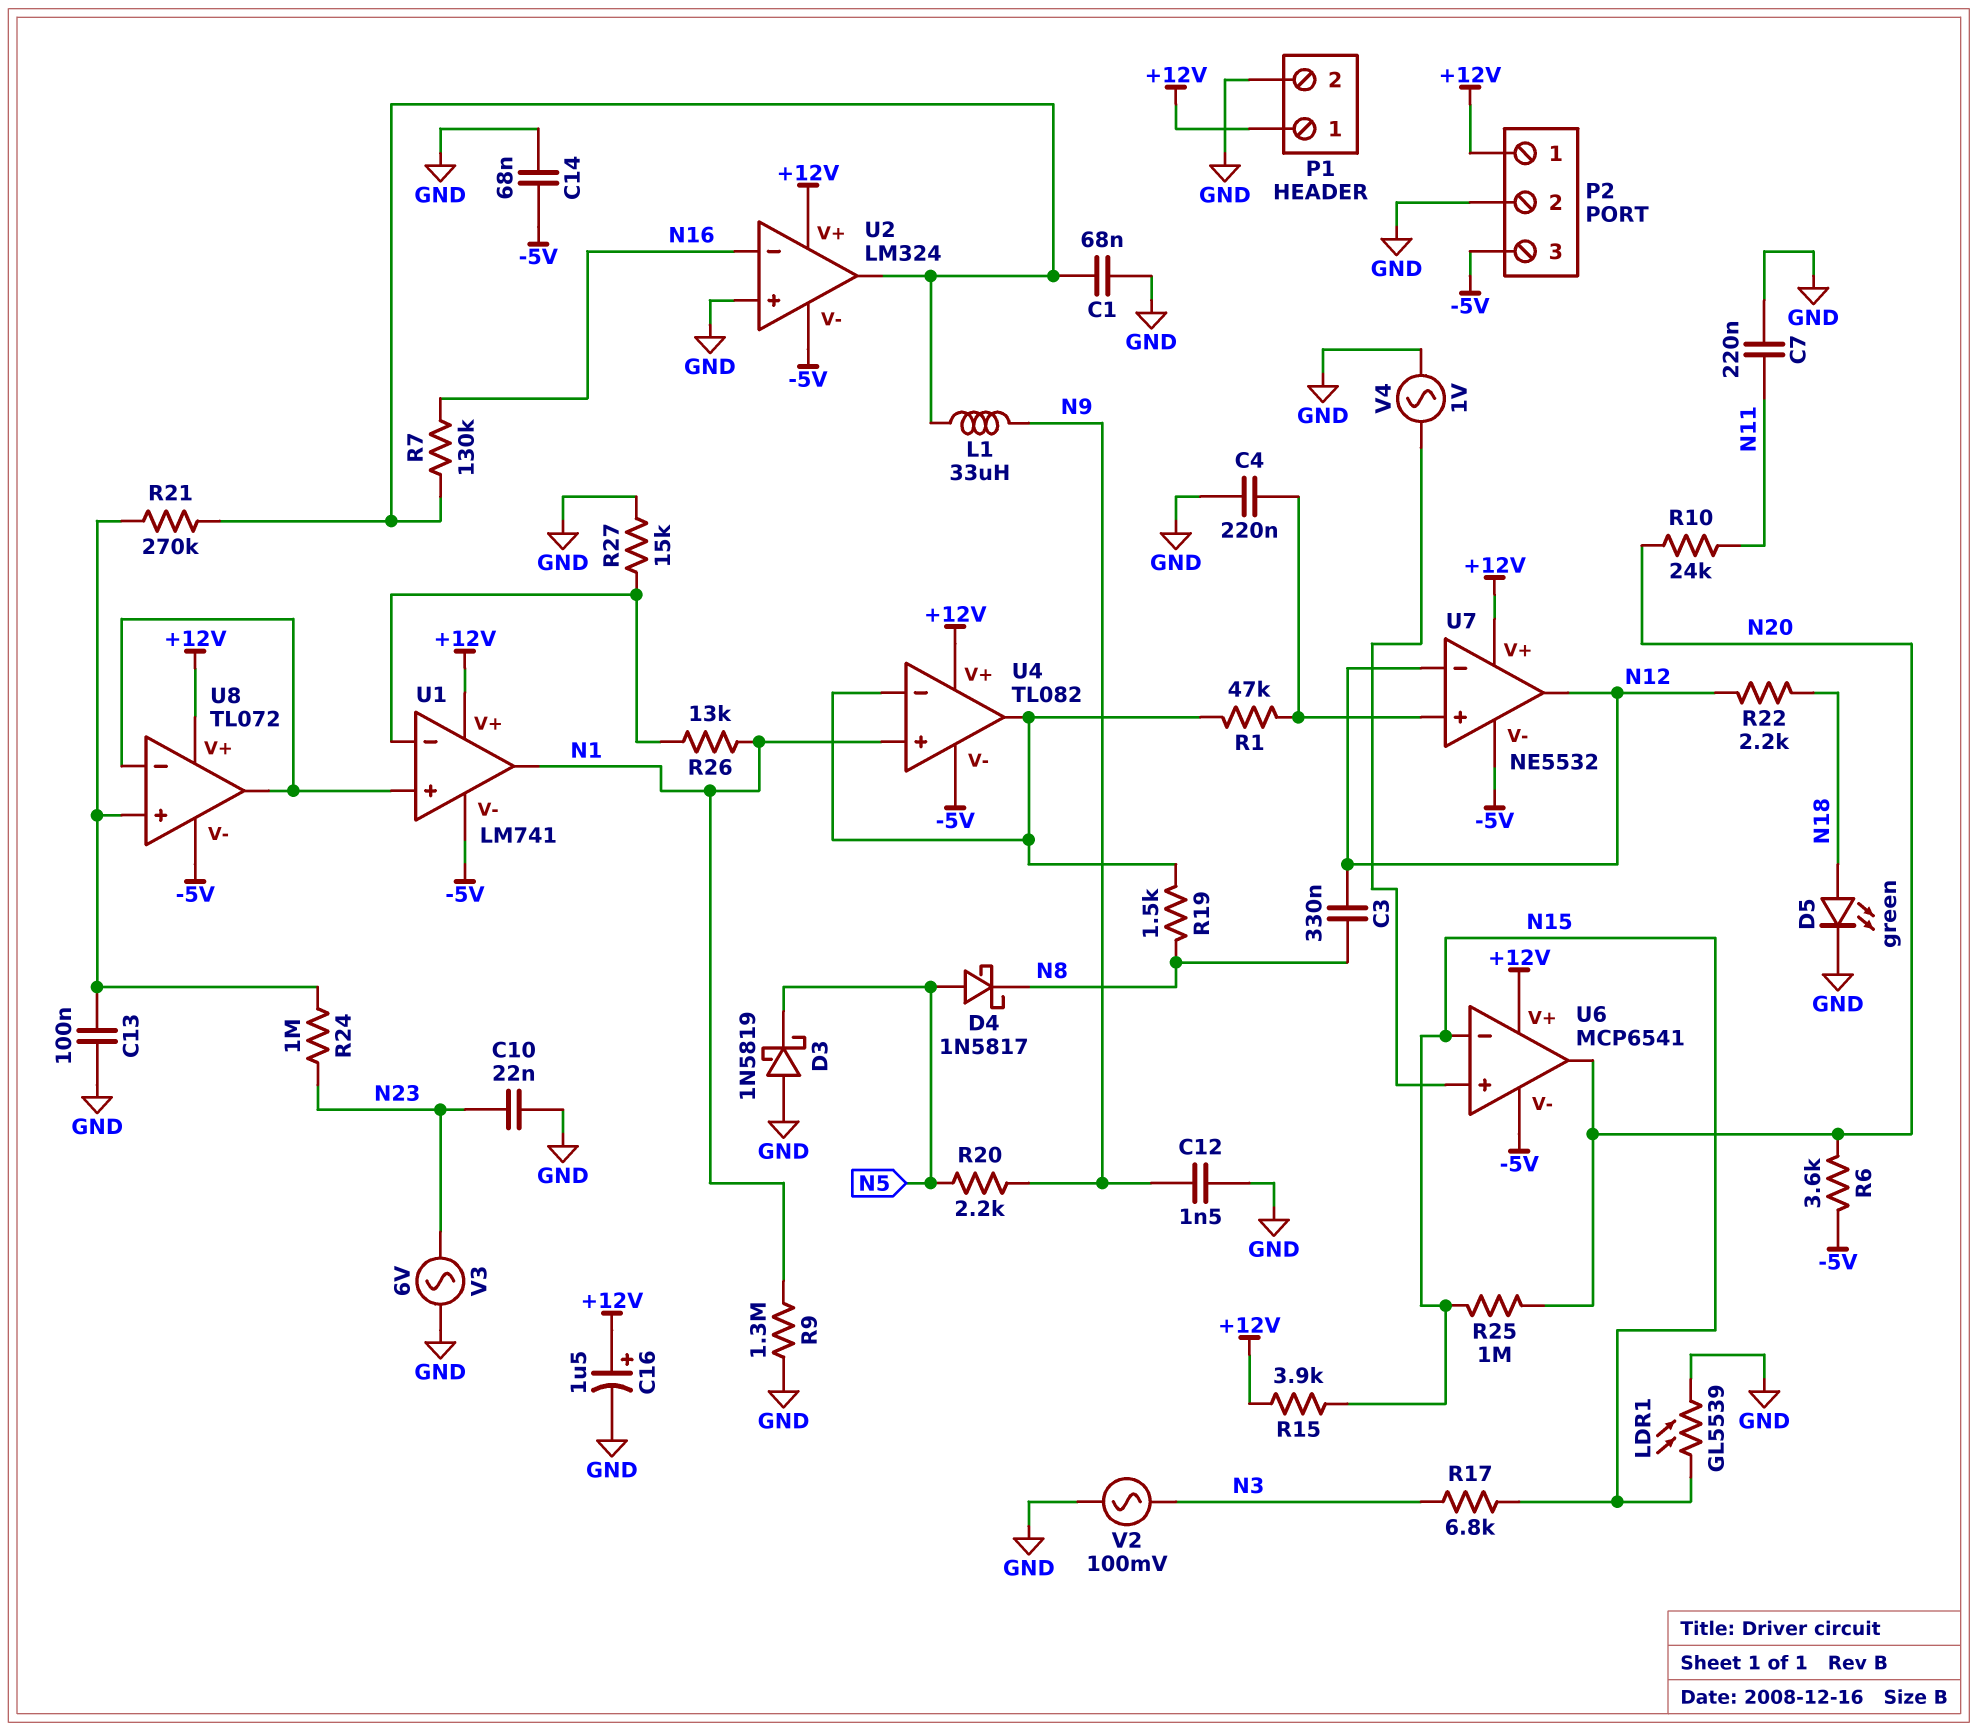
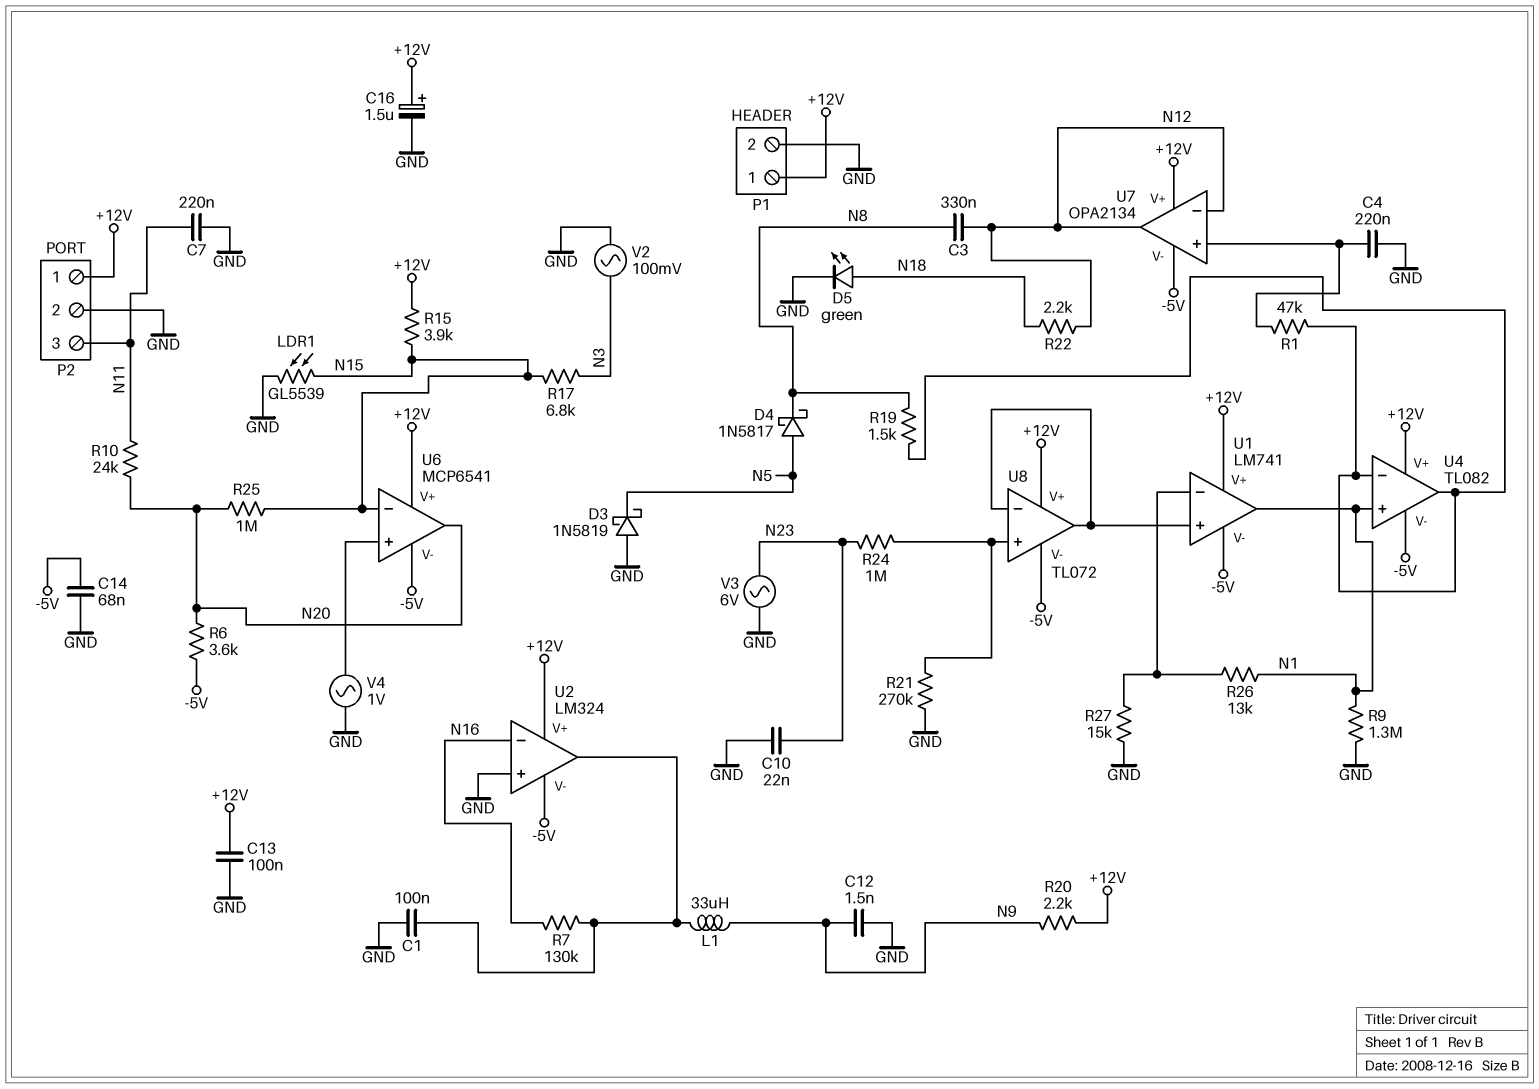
C1: 68nF (GND, U2/out) -> 100nF (GND, U2/out)
C13: 100nF (GND, U8/in+) -> 100nF (+12V, GND)
P2 pin 3: -5V -> N11
R20: 2.2k (N5, N9) -> 2.2k (+12V, N9)
R21: 270k (U2/out, U8/in+) -> 270k (GND, U8/in+)
U7: NE5532 -> OPA2134

